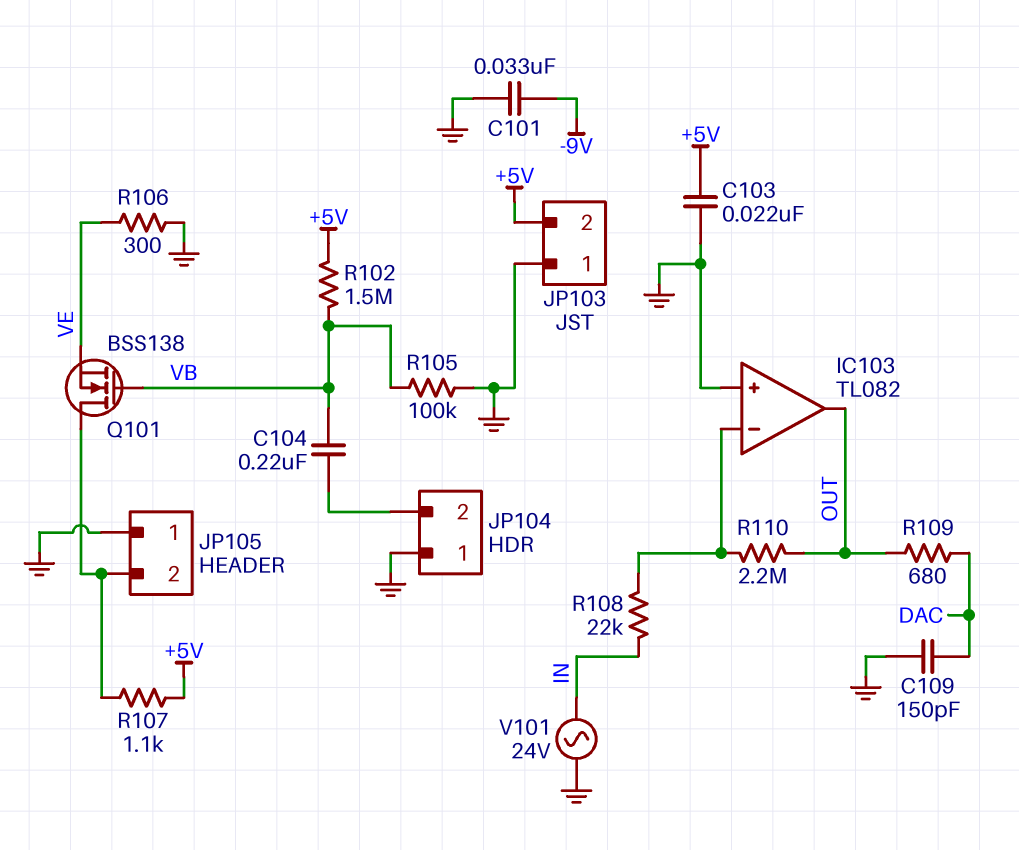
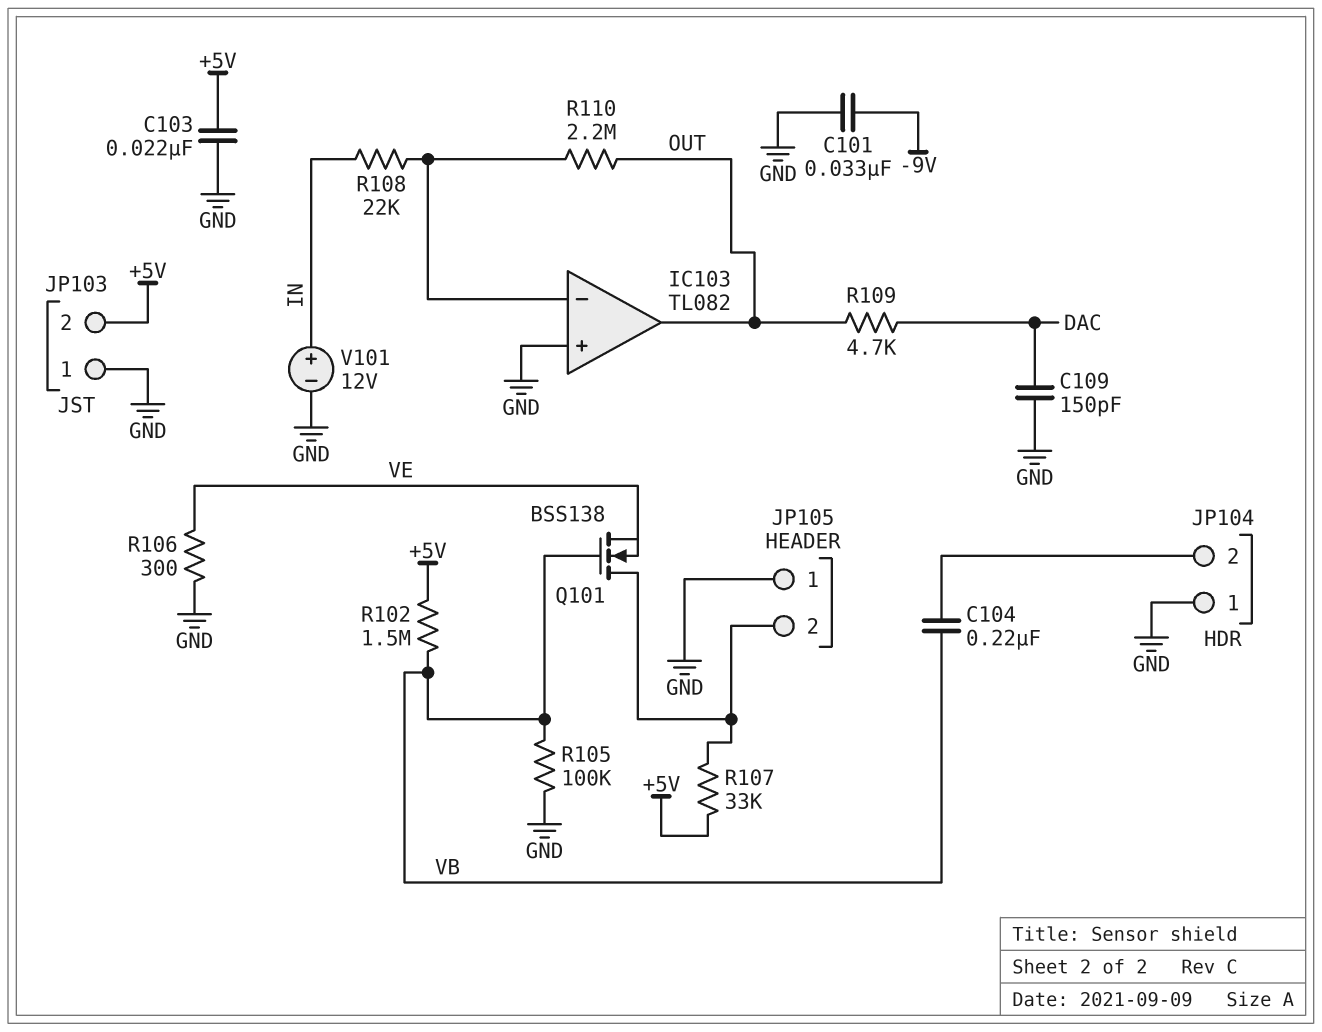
R107: 1.1k (+5V, JP105/2) -> 33k (+5V, JP105/2)
R109: 680 (DAC, OUT) -> 4.7k (DAC, OUT)
V101: AC 24V (GND, IN) -> 12V (plus IN, minus GND)

